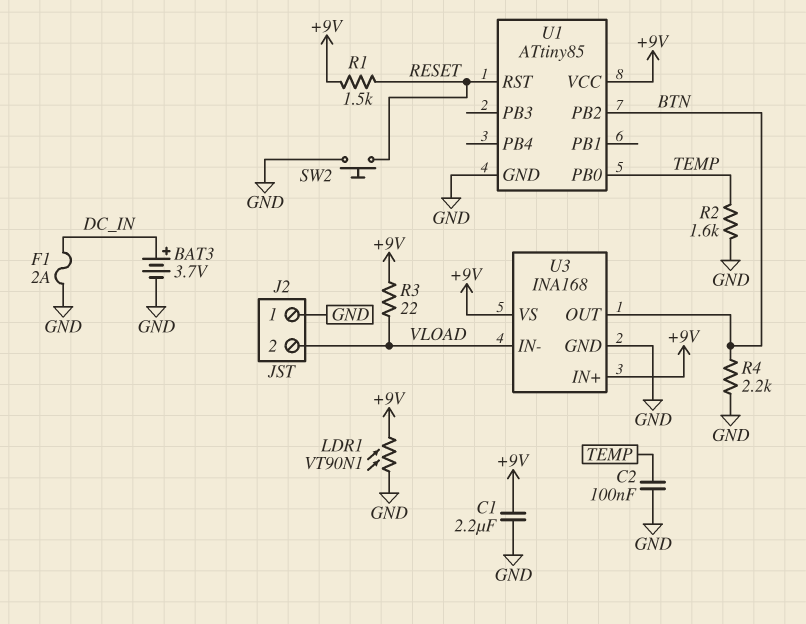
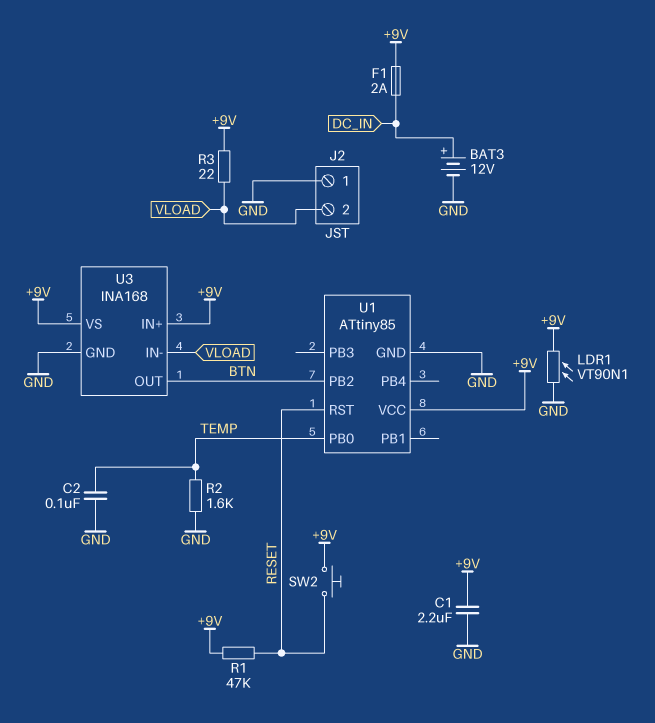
BAT3: 3.7V (plus DC_IN, minus GND) -> 12V (plus DC_IN, minus GND)
F1: 2A (DC_IN, GND) -> 2A (+9V, DC_IN)
R1: 1.5k (+9V, RESET) -> 47k (+9V, RESET)
R4: 2.2k (BTN, GND) -> none
SW2: button (GND, RESET) -> button (+9V, RESET)

